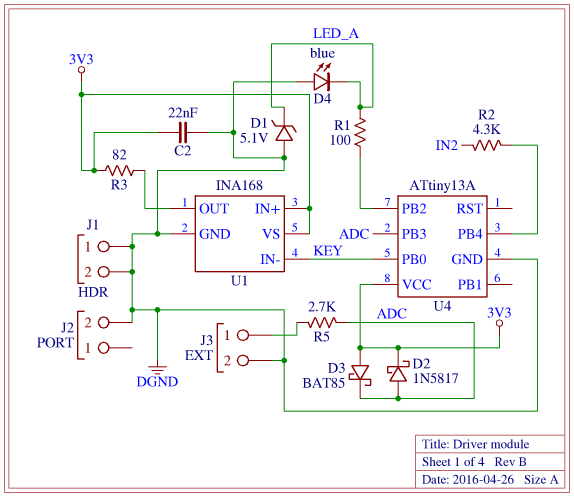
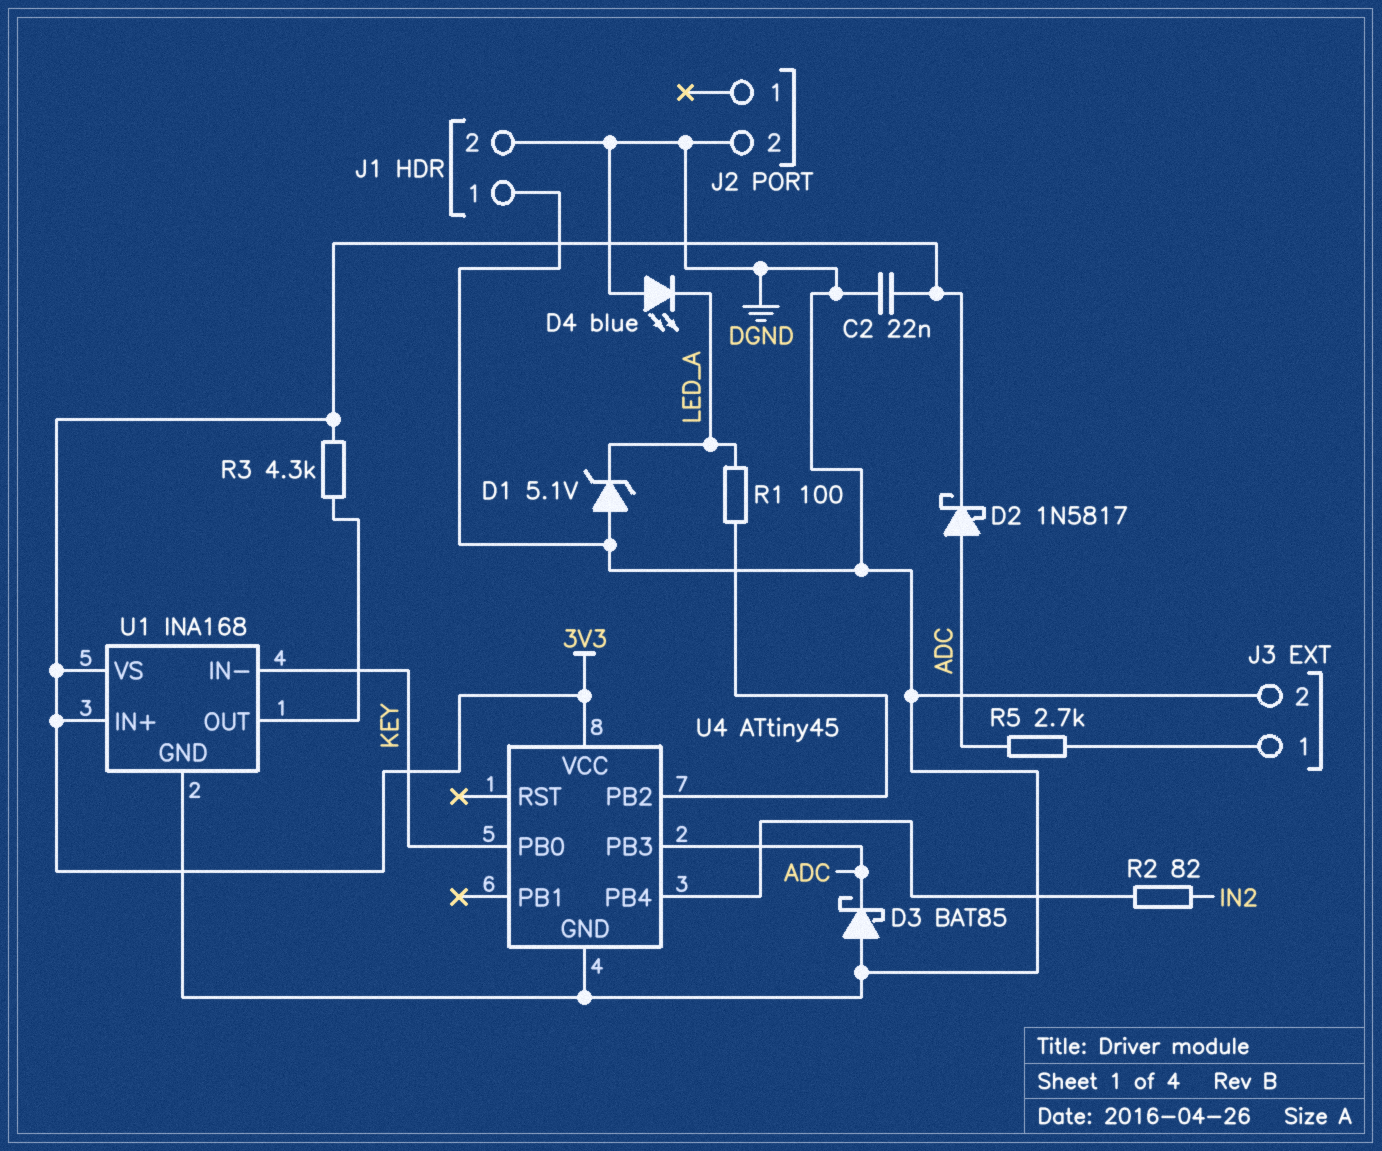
D3: schottky BAT85 (A 3V3, K ADC) -> schottky BAT85 (A DGND, K ADC)
R2: 4.3k (IN2, U4/PB4) -> 82 (IN2, U4/PB4)
R3: 82 (3V3, U1/OUT) -> 4.3k (3V3, U1/OUT)
U4: ATtiny13A -> ATtiny45

